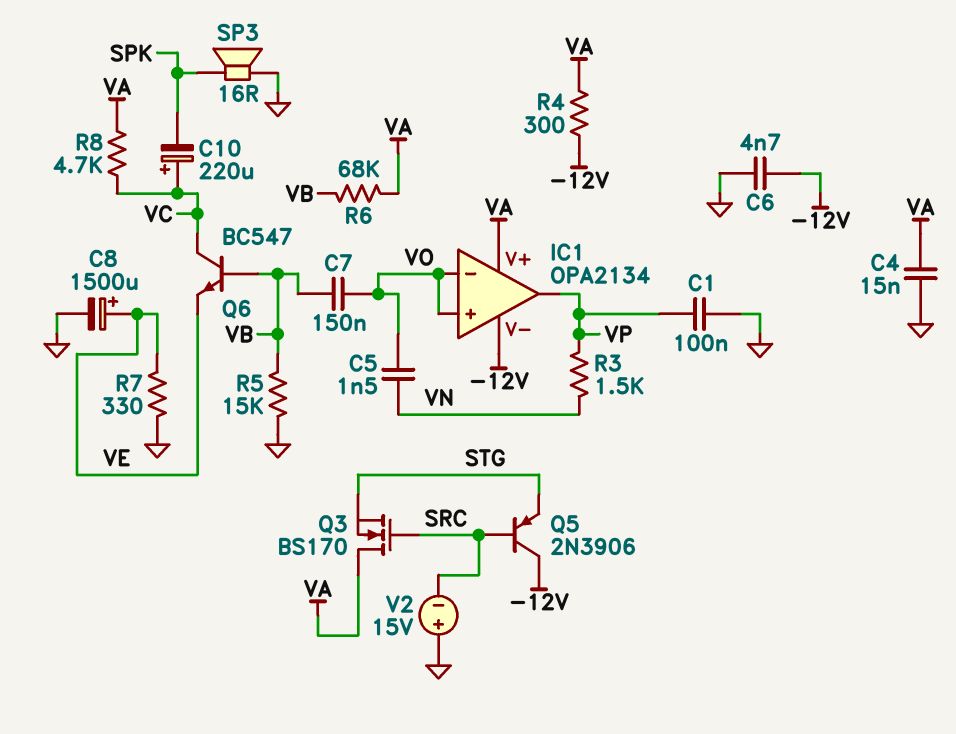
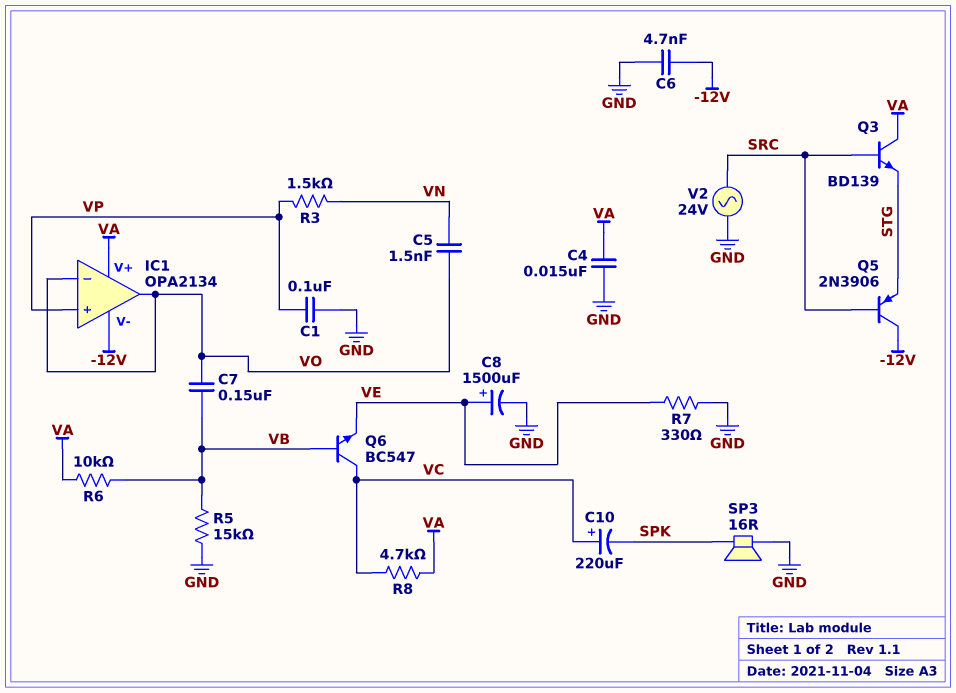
IC1 pin in+: VO -> VP
IC1 pin out: VP -> VO
Q3: NMOS BS170 (G SRC, D VA, S STG) -> NPN BD139 (B SRC, C VA, E STG)
R4: 300 (-12V, VA) -> none
R6: 68k (VA, VB) -> 10k (VA, VB)
V2: 15V (plus GND, minus SRC) -> AC 24V (GND, SRC)

